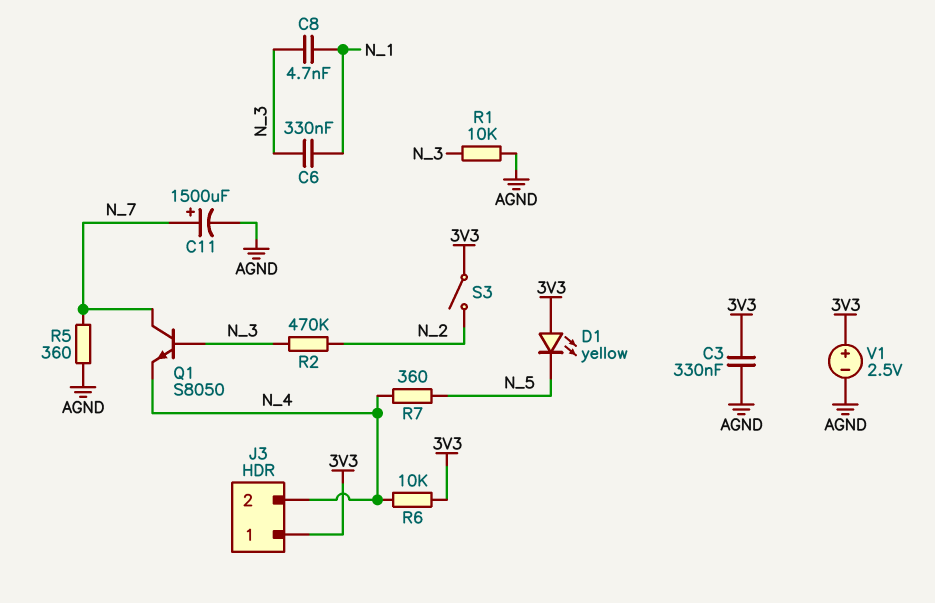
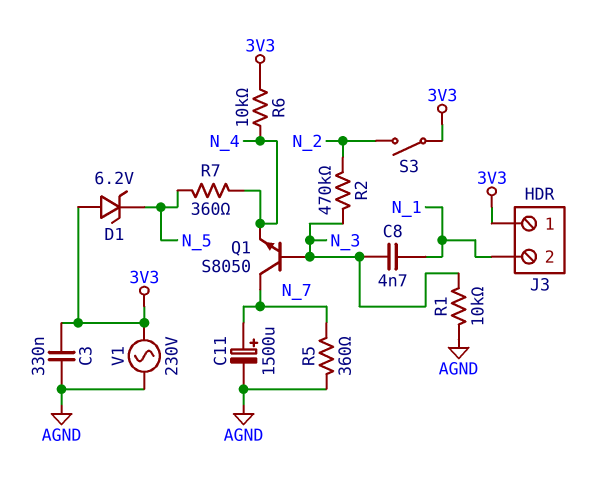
C6: 330nF (N_1, N_3) -> none
D1: LED yellow (A 3V3, K N_5) -> zener 6.2V (A 3V3, K N_5)
J3 pin 2: N_4 -> N_1
V1: 2.5V (plus 3V3, minus AGND) -> AC 230V (3V3, AGND)

